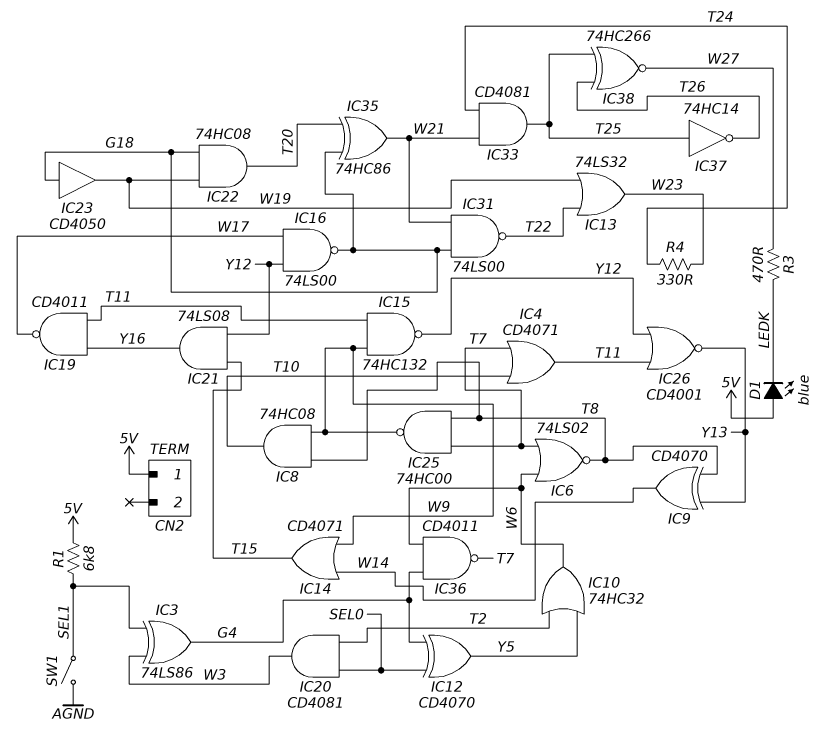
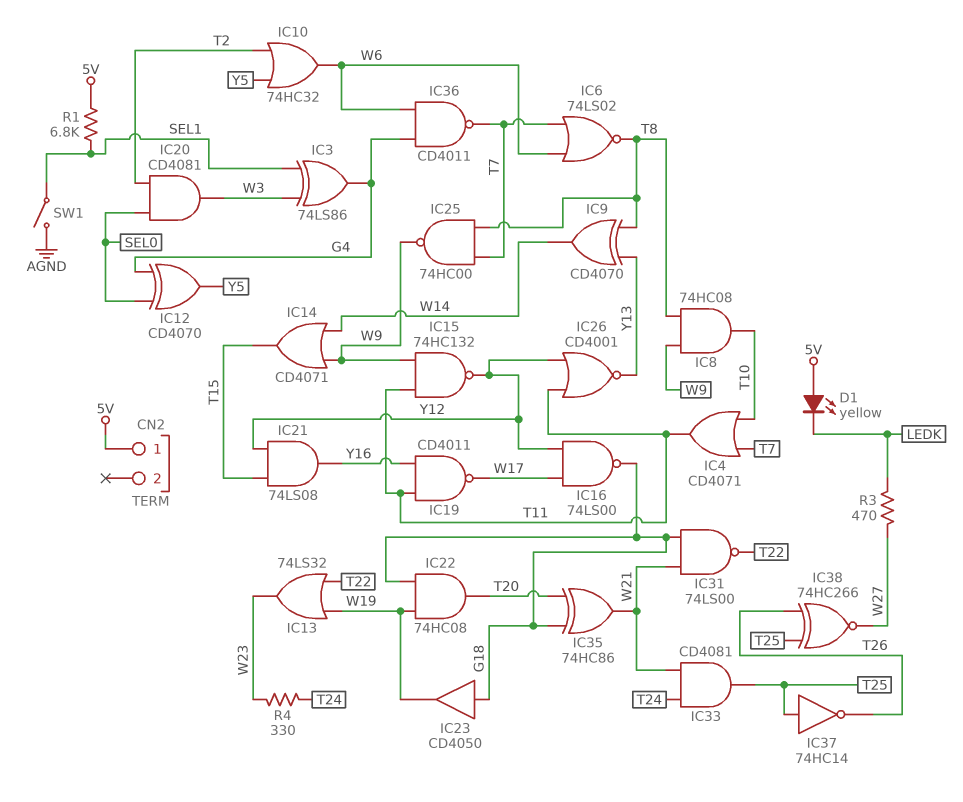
D1: LED blue (A 5V, K LEDK) -> LED yellow (A 5V, K LEDK)

